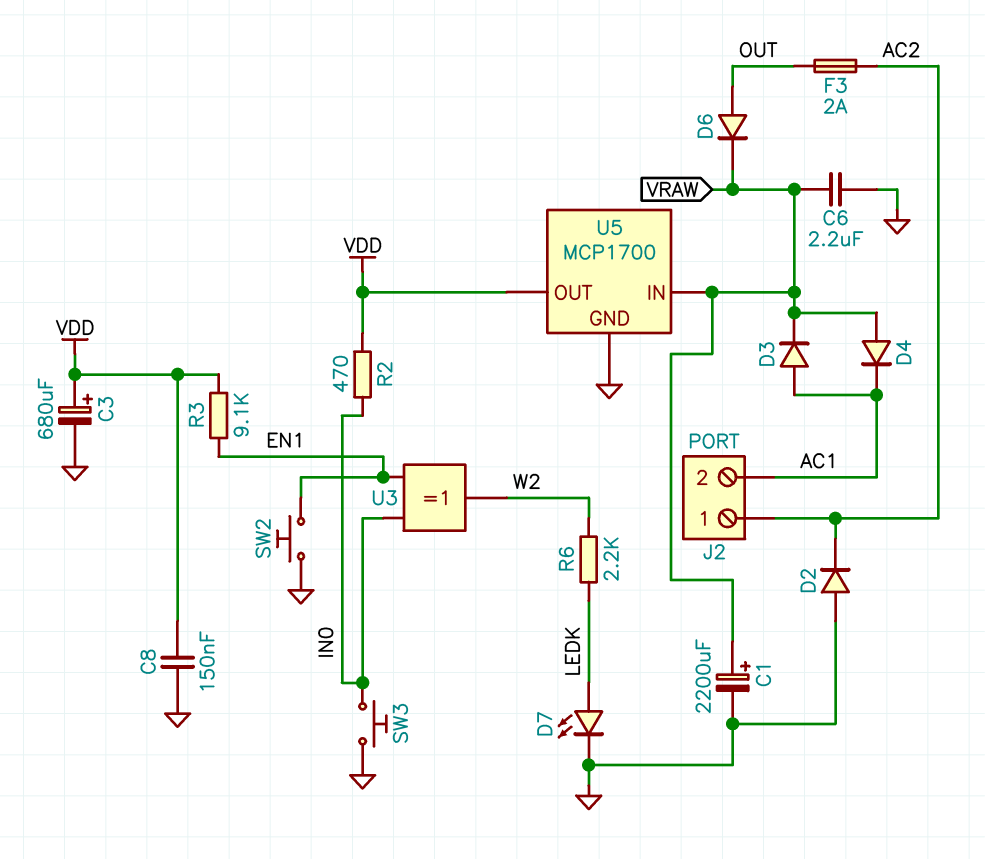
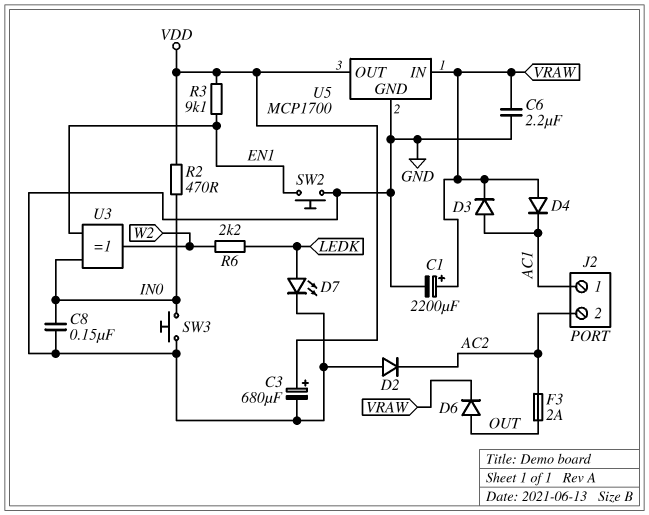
C8: 150nF (GND, VDD) -> 150nF (GND, IN0)
J2 pin 1: AC2 -> AC1
J2 pin 2: AC1 -> AC2

